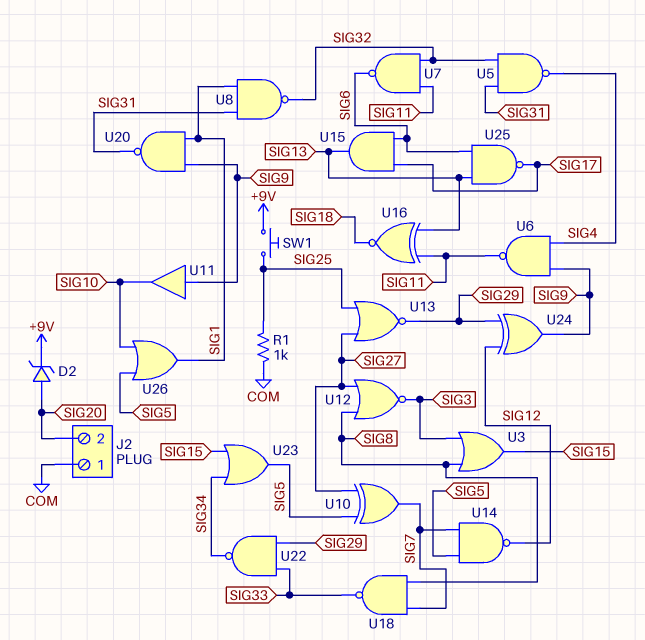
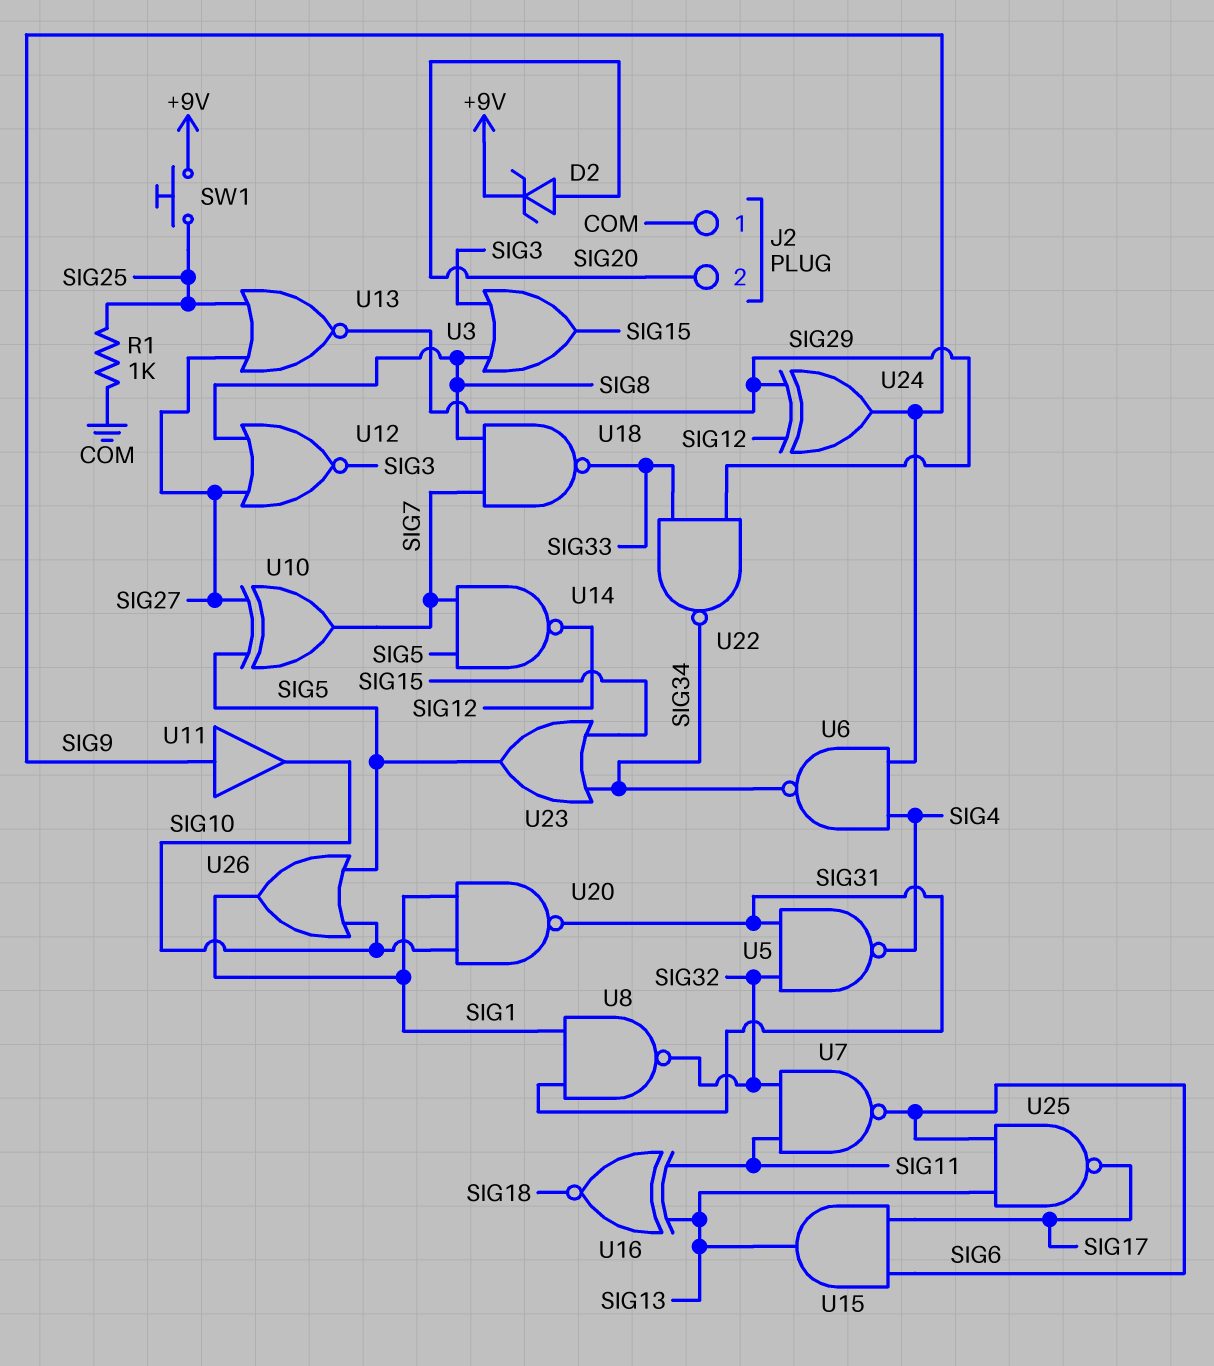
U6: NAND (in SIG4, in SIG9, out SIG11) -> NAND (in SIG4, in SIG9, out SIG34)
U20: NAND (in SIG1, in SIG9, out SIG31) -> NAND (in SIG1, in SIG10, out SIG31)

